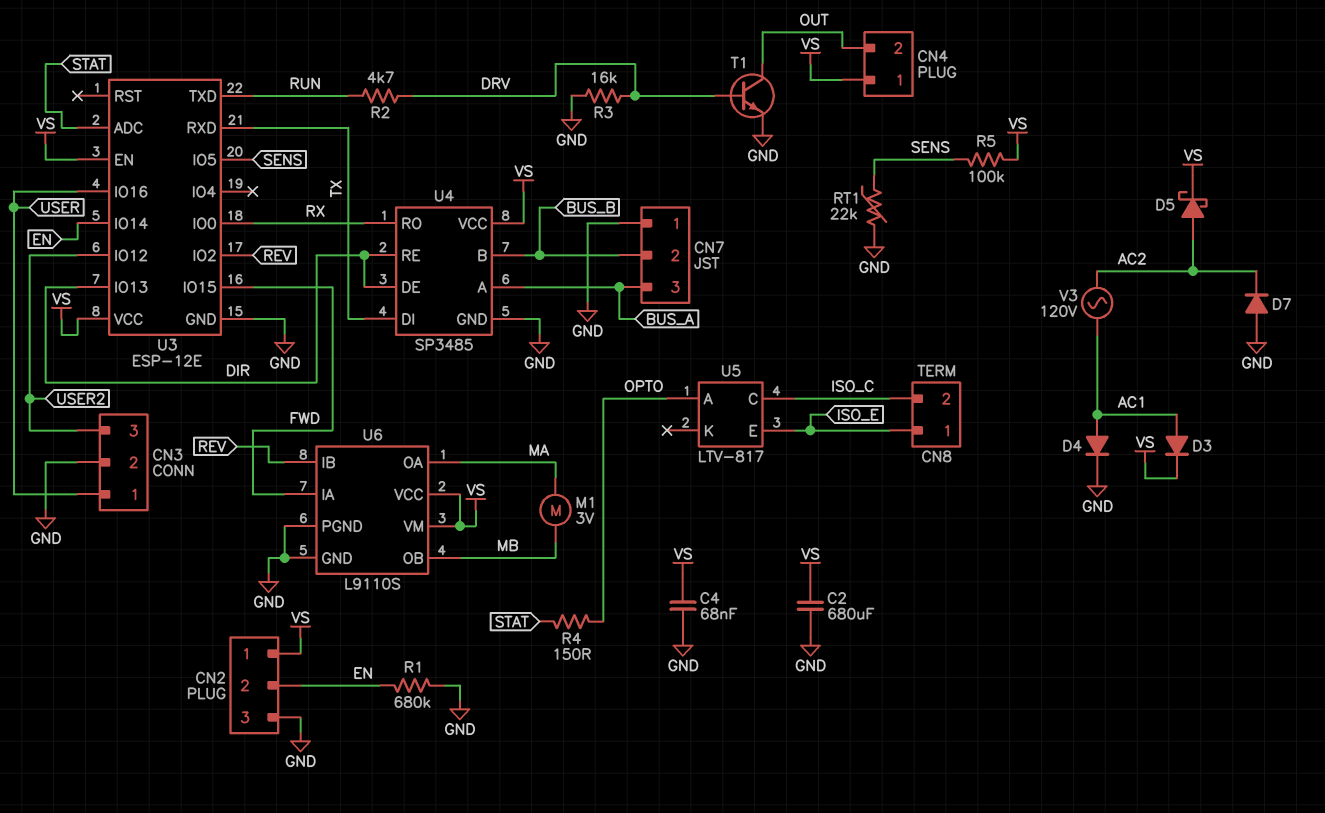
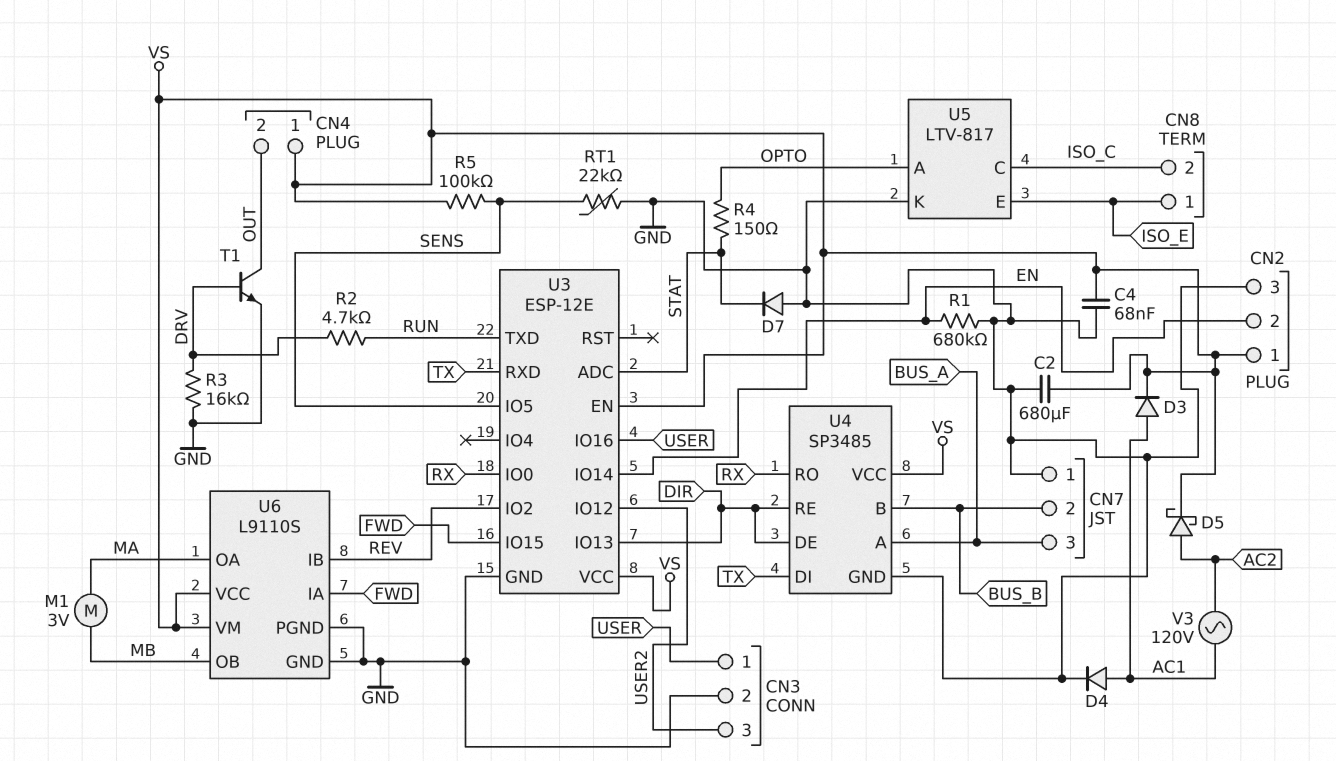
D7: diode (A GND, K AC2) -> diode (A GND, K STAT)
U5 pin K: none -> GND

